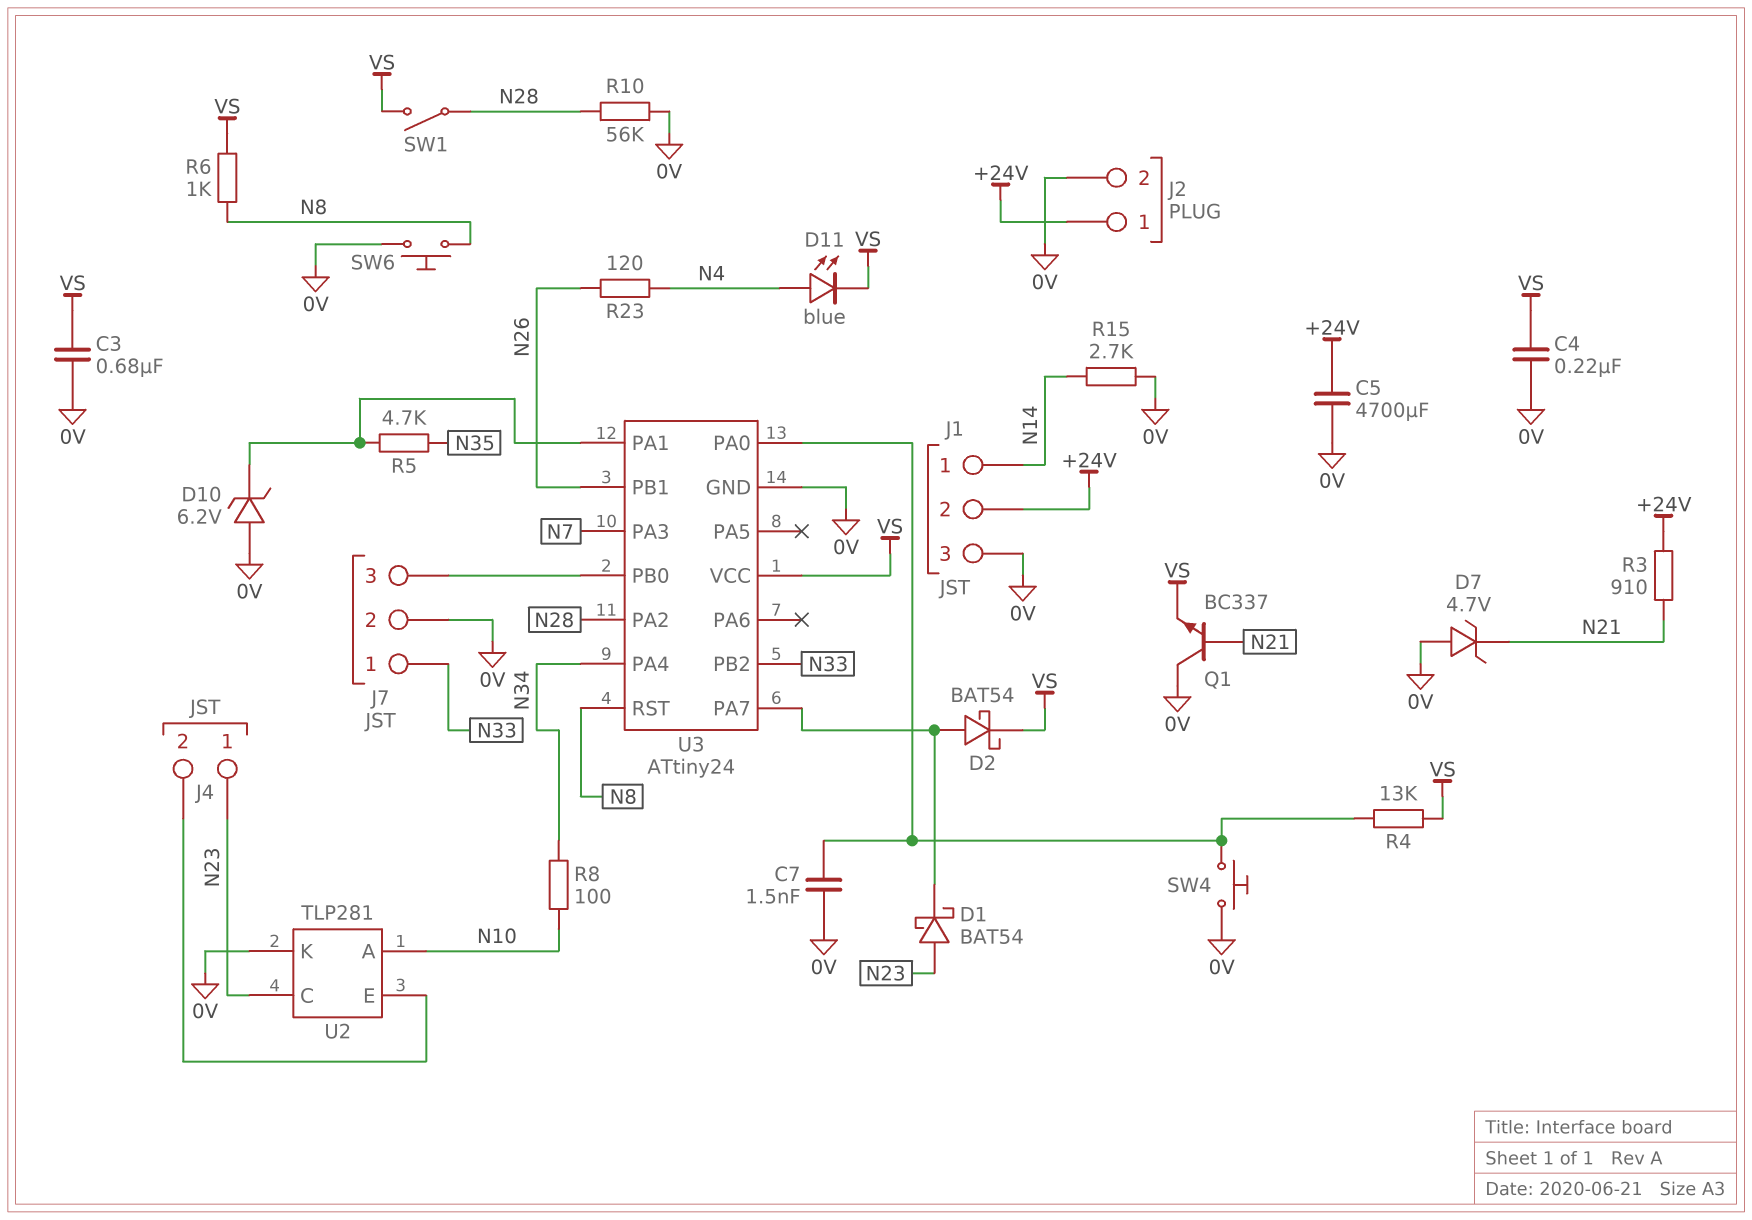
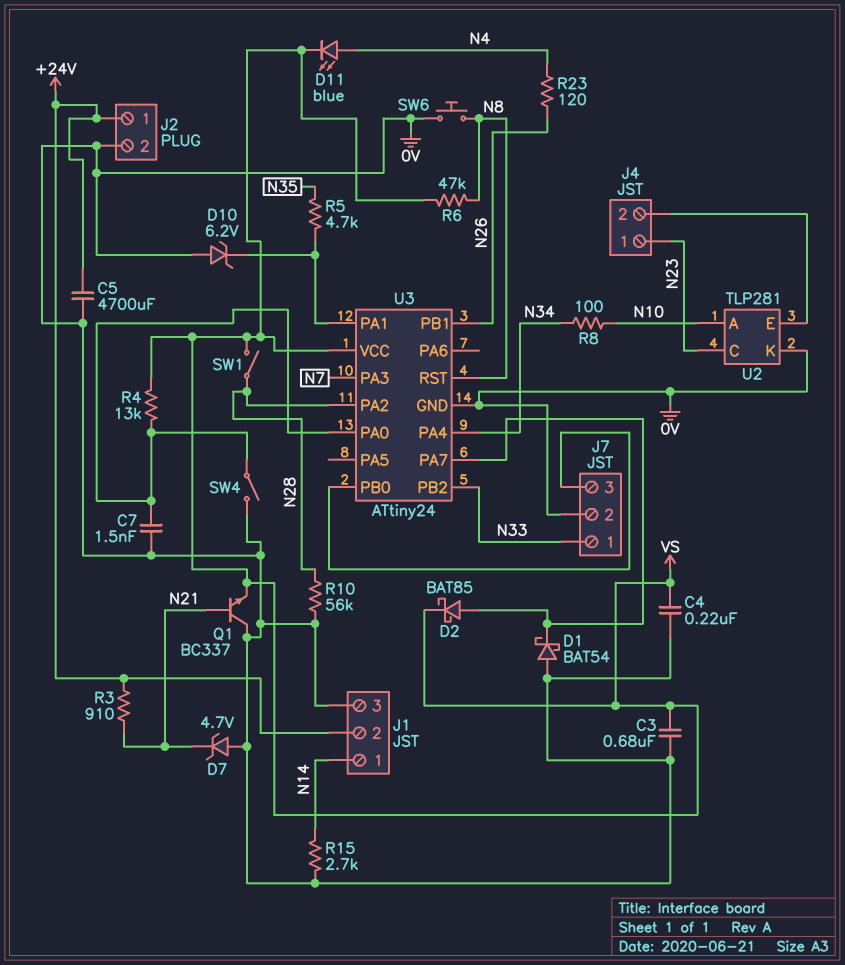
D1: schottky BAT54 (A N23, K U3/PA7) -> schottky BAT54 (A 0V, K U3/PA7)
D2: schottky BAT54 (A U3/PA7, K VS) -> schottky BAT85 (A U3/PA7, K VS)
R6: 1k (N8, VS) -> 47k (N8, VS)
SW4: button (0V, U3/PA0) -> switch (0V, U3/PA0)

